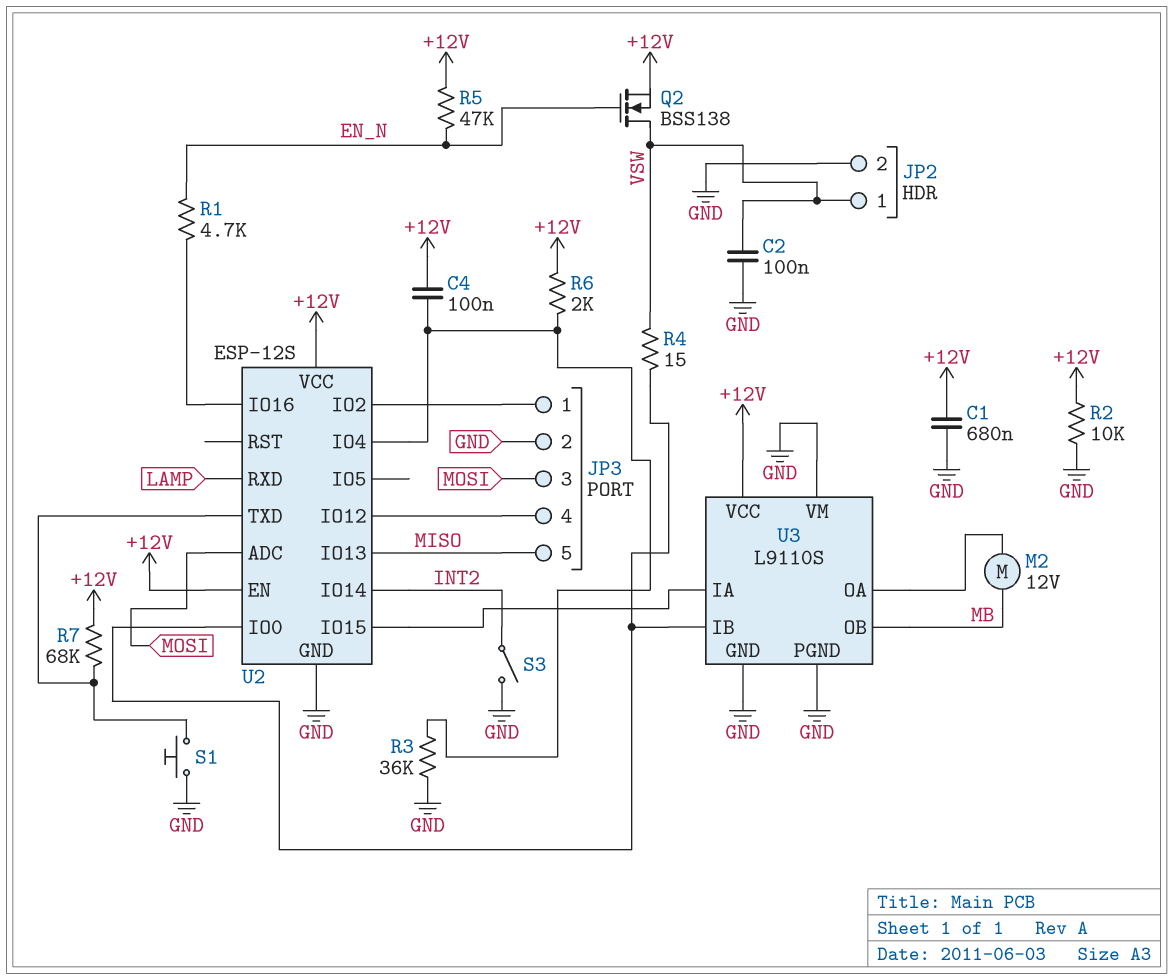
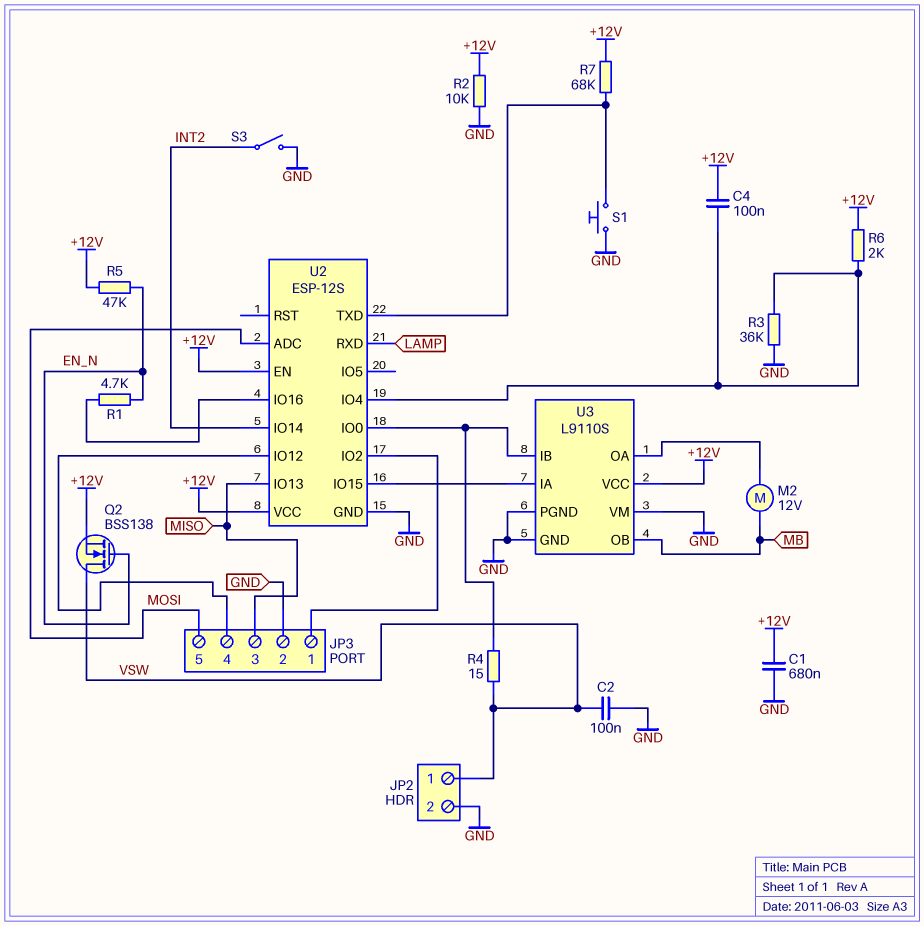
JP3 pin 3: MOSI -> MISO
JP3 pin 5: MISO -> MOSI

